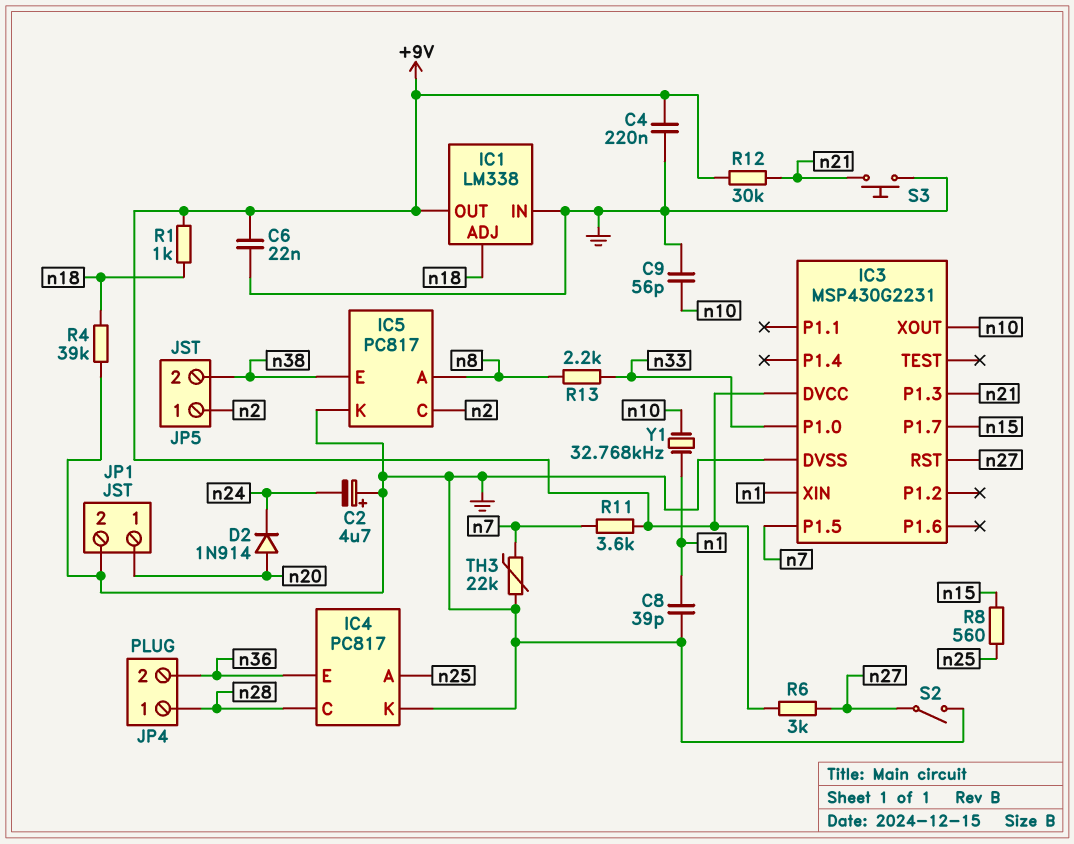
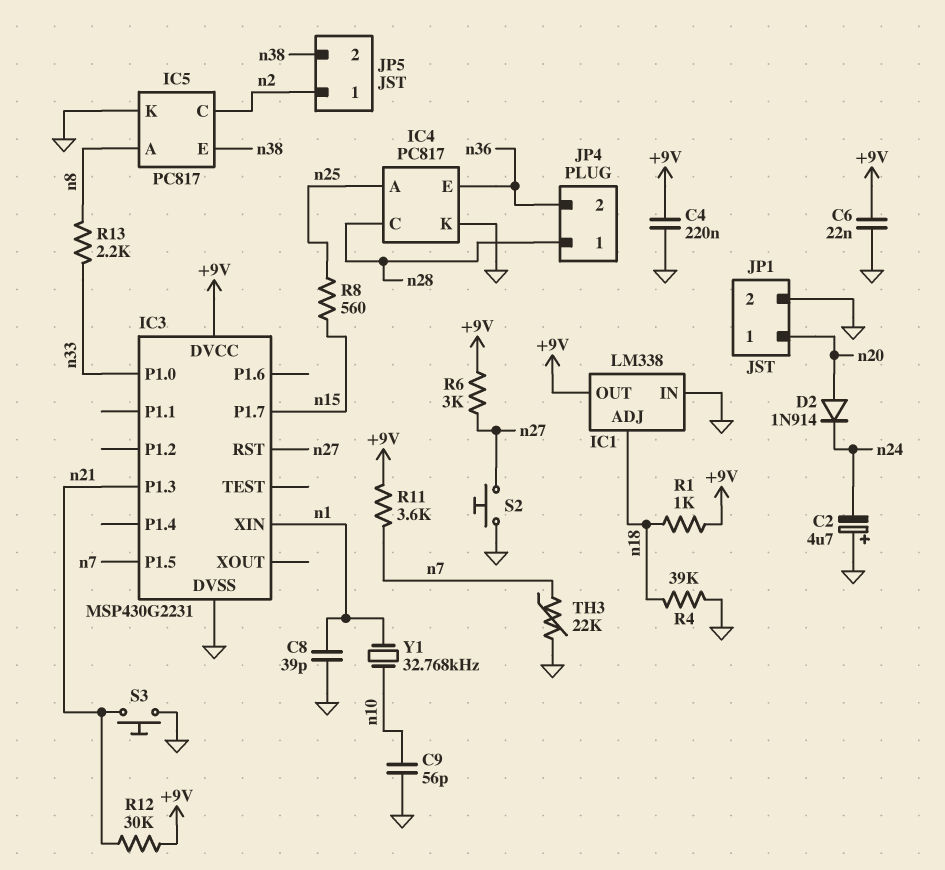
IC3 pin XOUT: n10 -> none
S2: switch (GND, n27) -> button (GND, n27)

